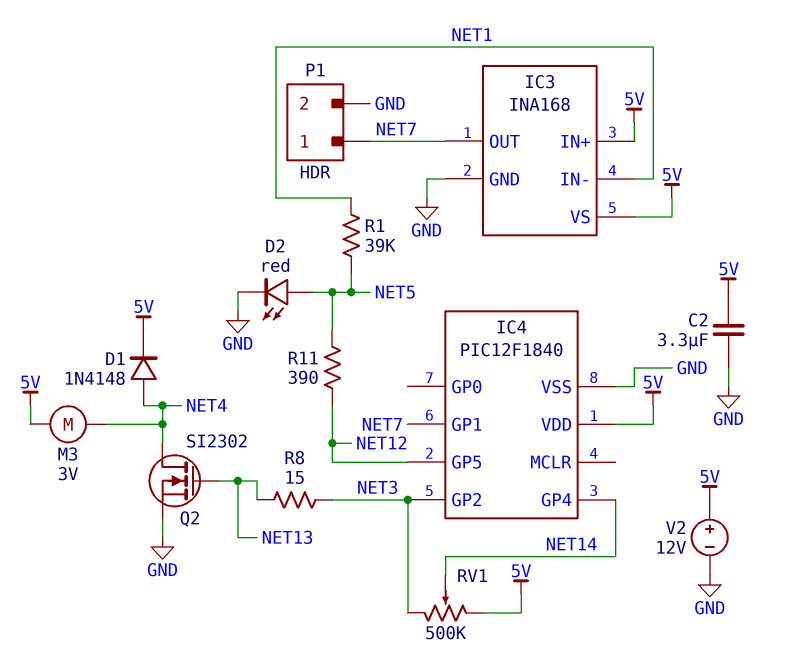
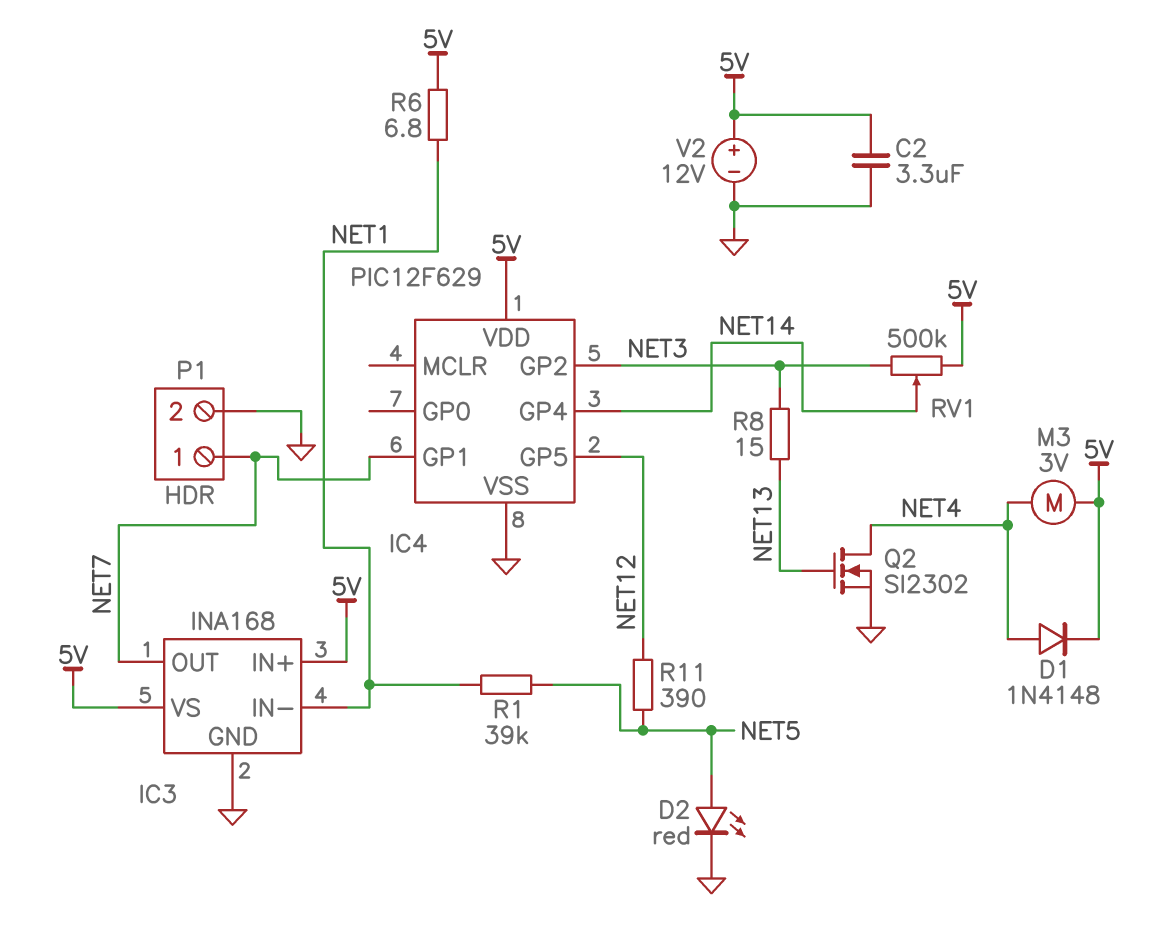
IC4: PIC12F1840 -> PIC12F629
R6: none -> 6.8 (5V, NET1)

